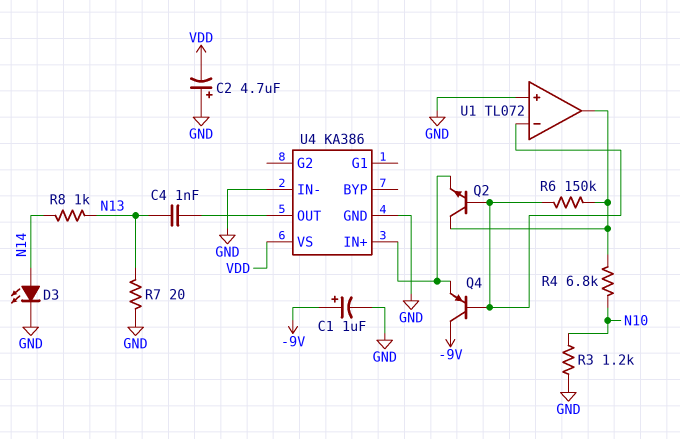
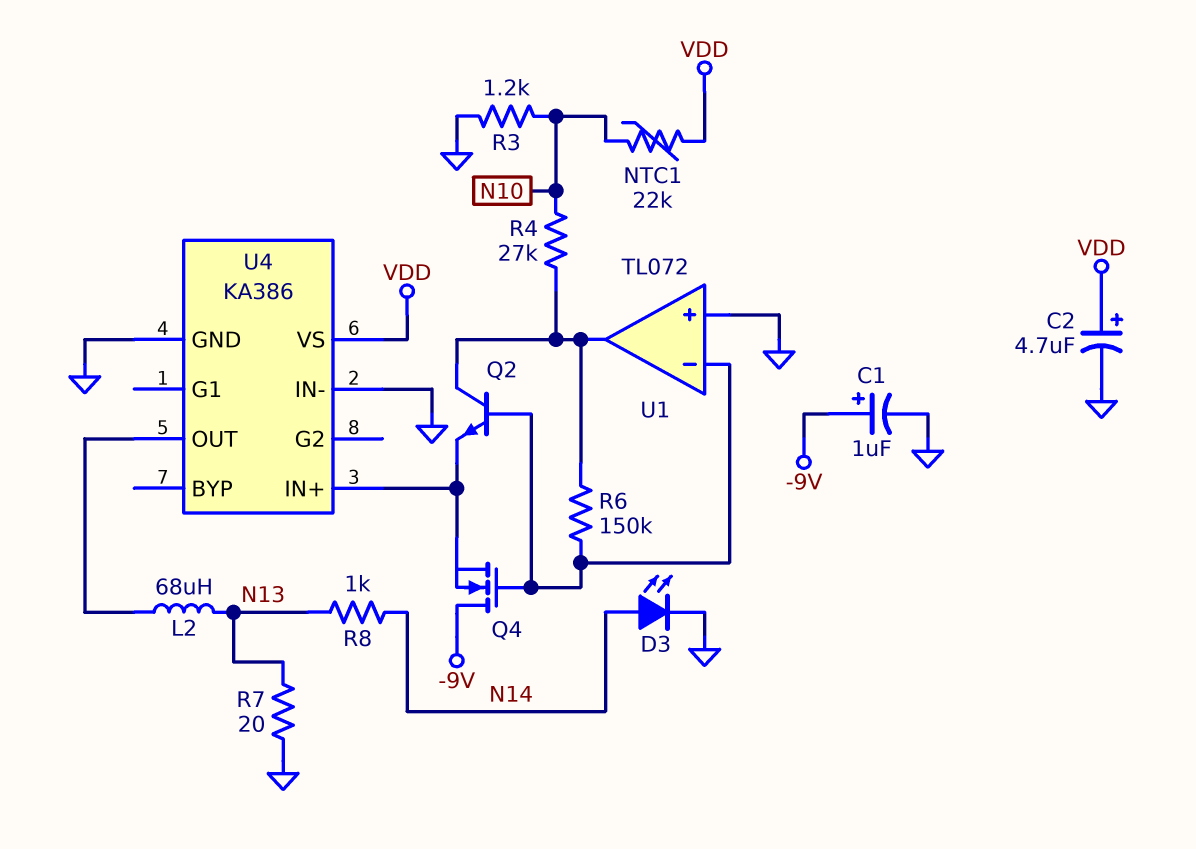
C2: 4.7uF (plus GND, minus VDD) -> 4.7uF (plus VDD, minus GND)
C4: 1nF (N13, U4/OUT) -> none
L2: none -> 68uH (N13, U4/OUT)
NTC1: none -> 22k (N10, VDD)
Q4: PNP (B U1/in-, C -9V, E U4/IN+) -> NMOS (G U1/in-, D -9V, S U4/IN+)
R4: 6.8k (N10, U1/out) -> 27k (N10, U1/out)

